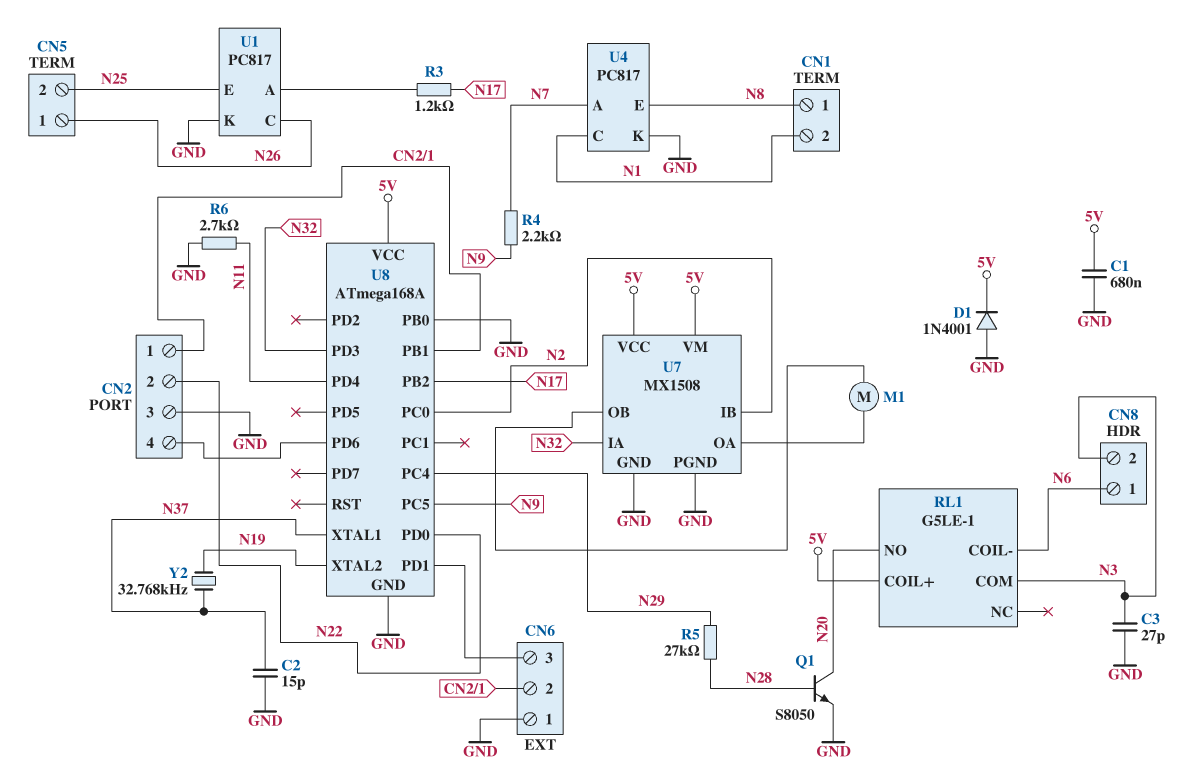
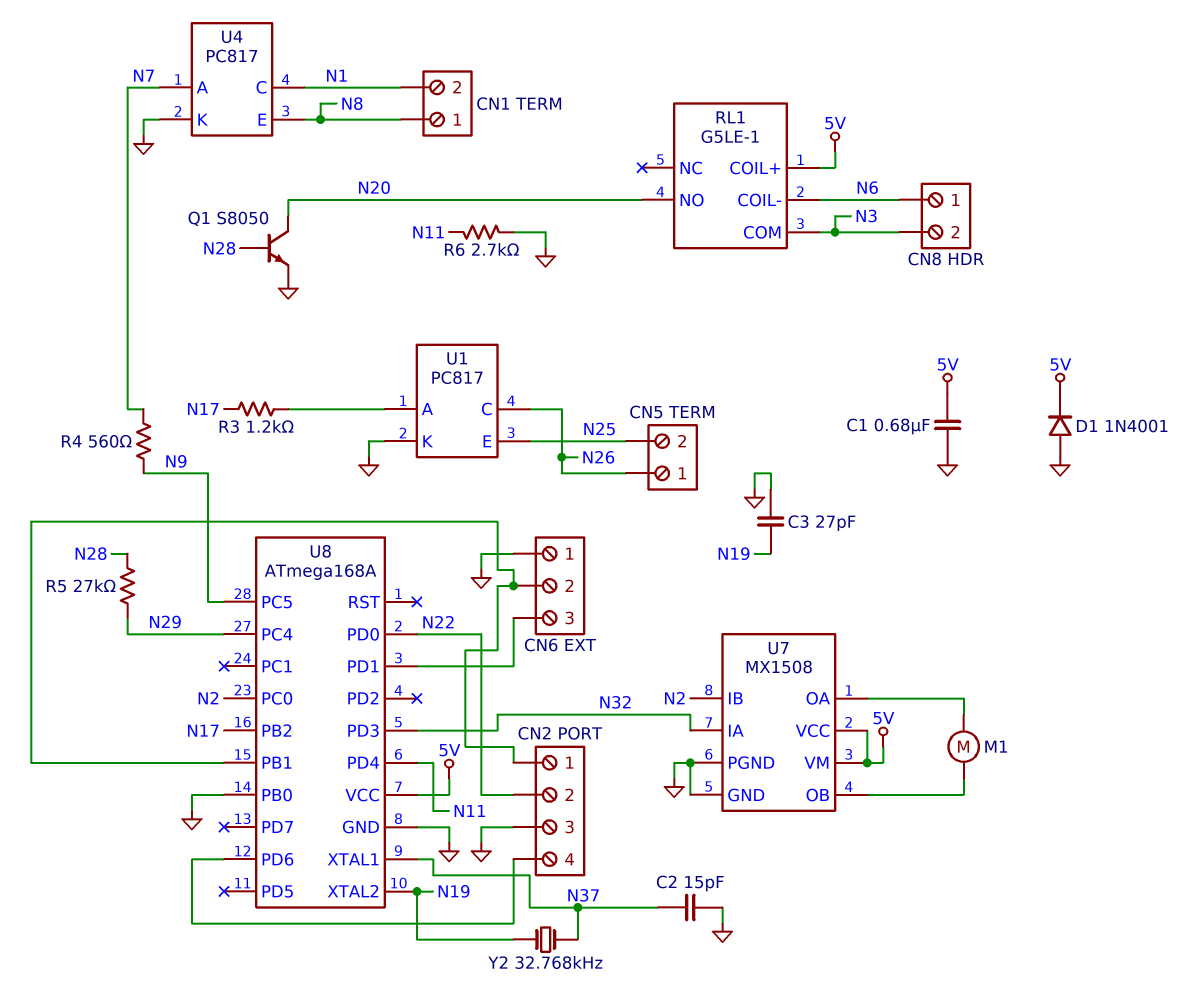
C3: 27pF (GND, N3) -> 27pF (GND, N19)
R4: 2.2k (N7, N9) -> 560 (N7, N9)

